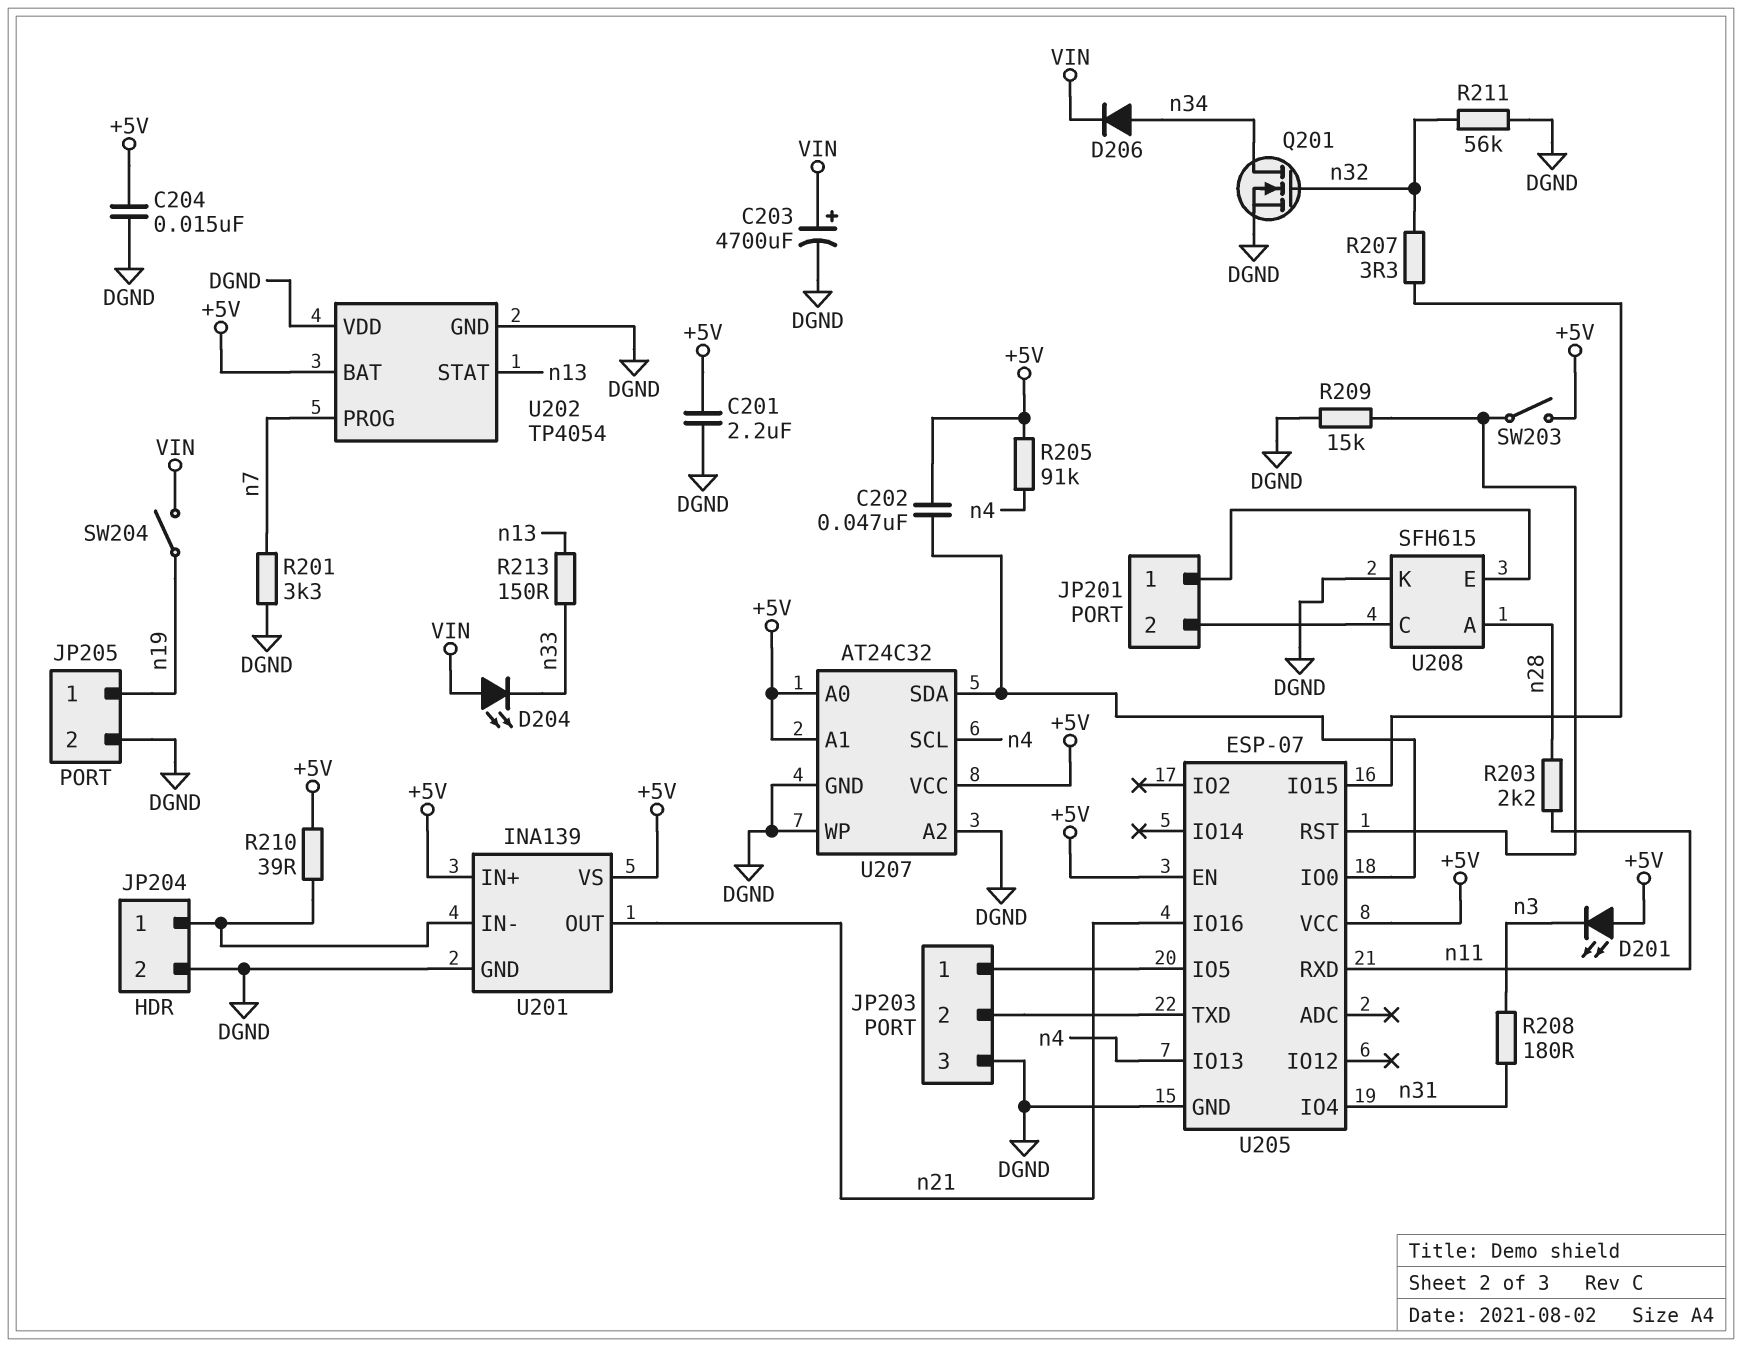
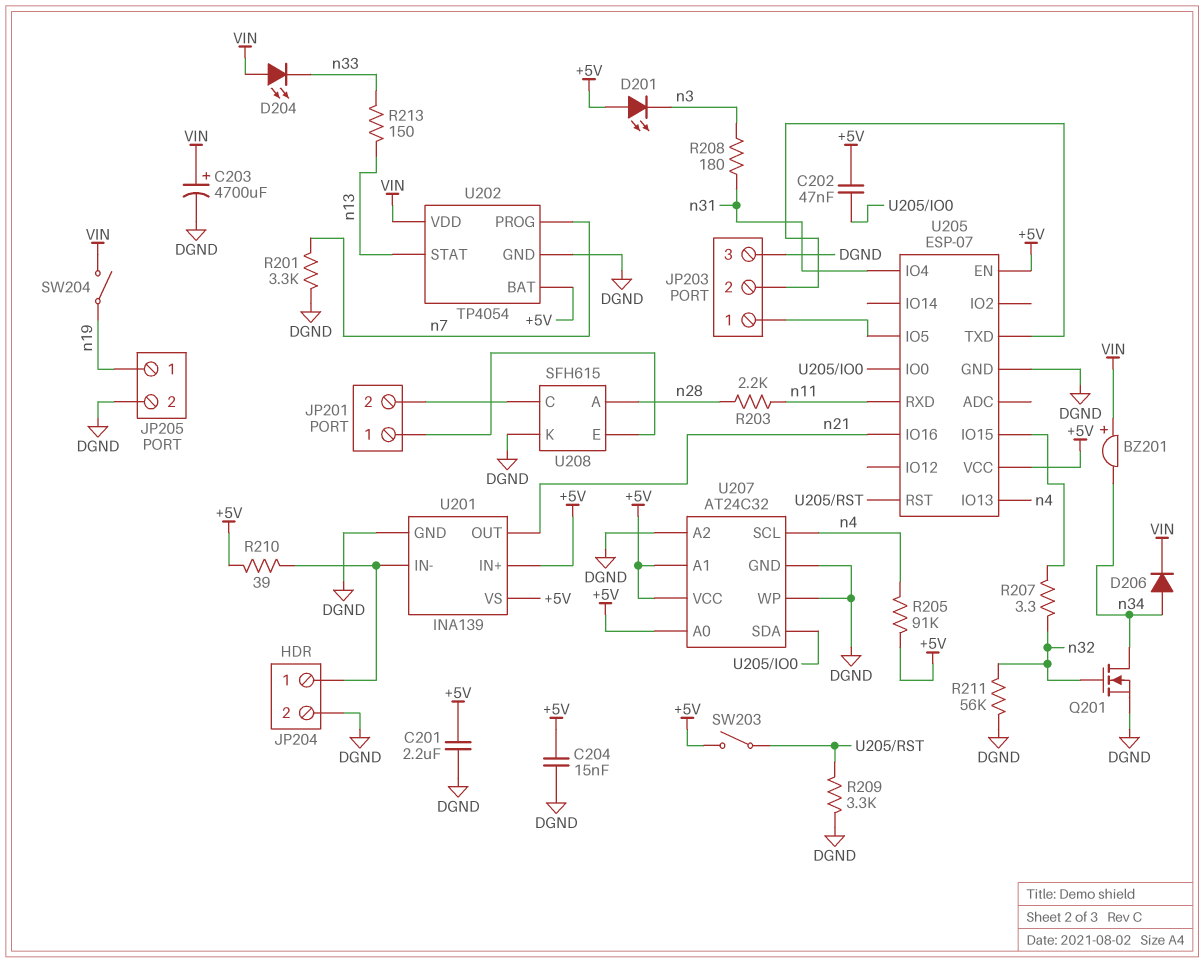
BZ201: none -> buzzer (plus VIN, minus n34)
R209: 15k (DGND, U205/RST) -> 3.3k (DGND, U205/RST)
U202 pin VDD: DGND -> VIN

